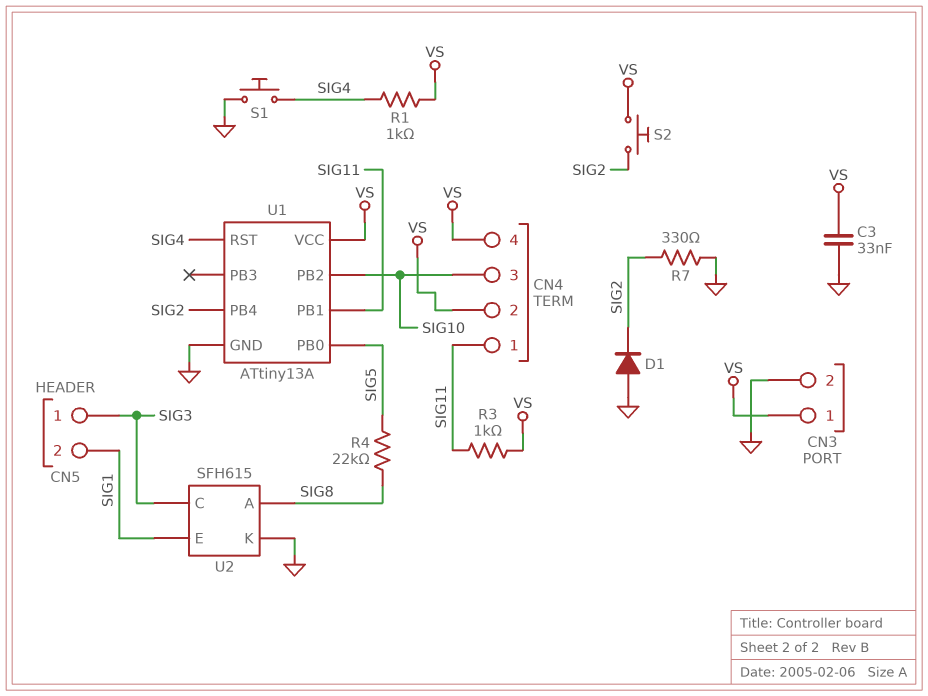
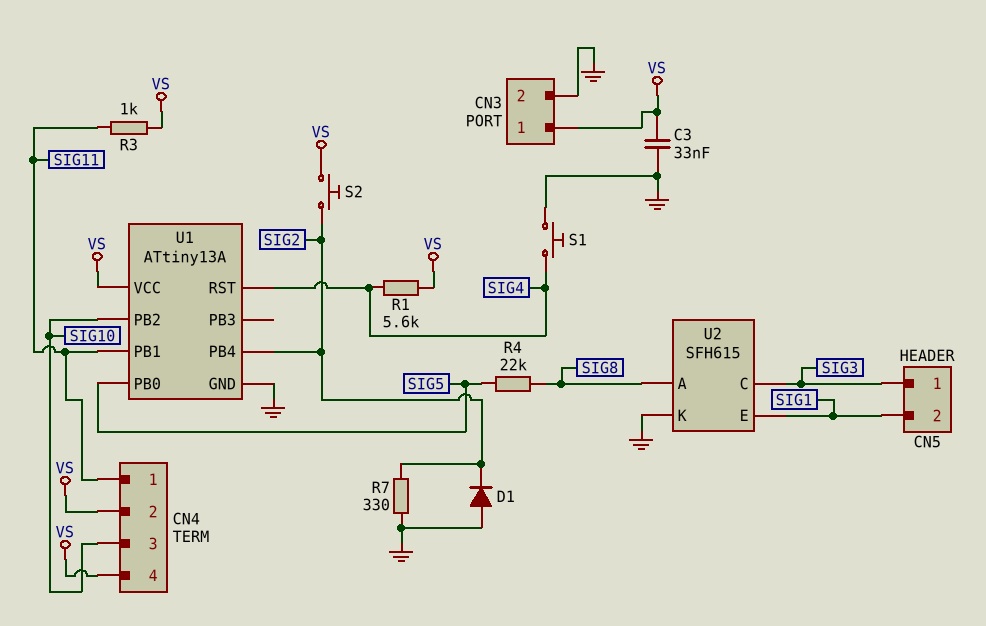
R1: 1k (SIG4, VS) -> 5.6k (SIG4, VS)

